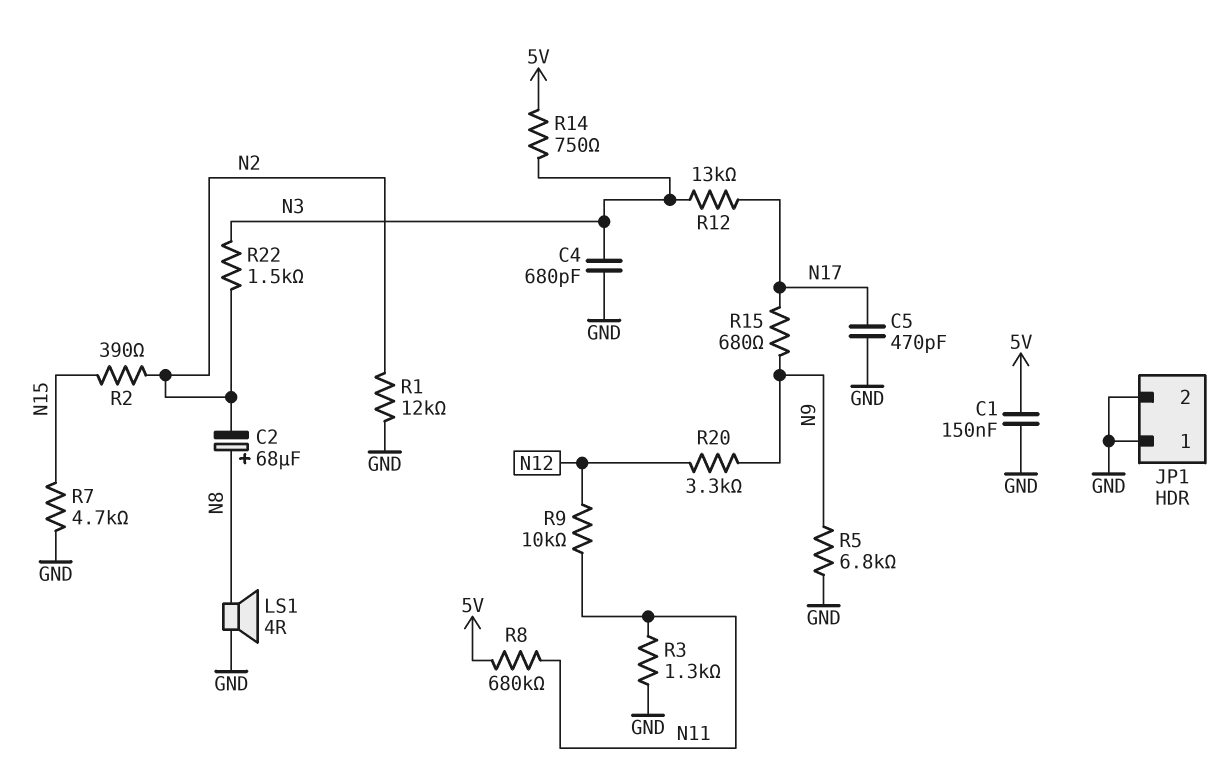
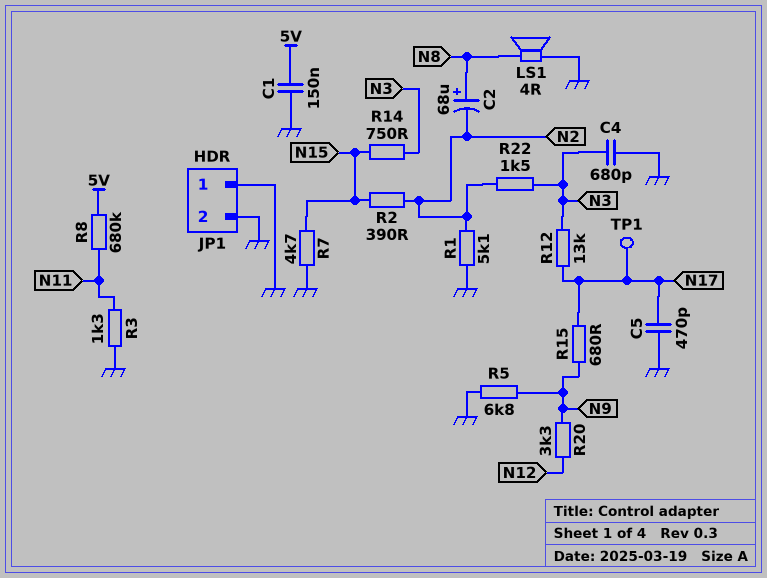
R1: 12k (GND, N2) -> 5.1k (GND, N2)
R9: 10k (N11, N12) -> none
R14: 750 (5V, N3) -> 750 (N3, N15)
TP1: none -> test point (N17)

